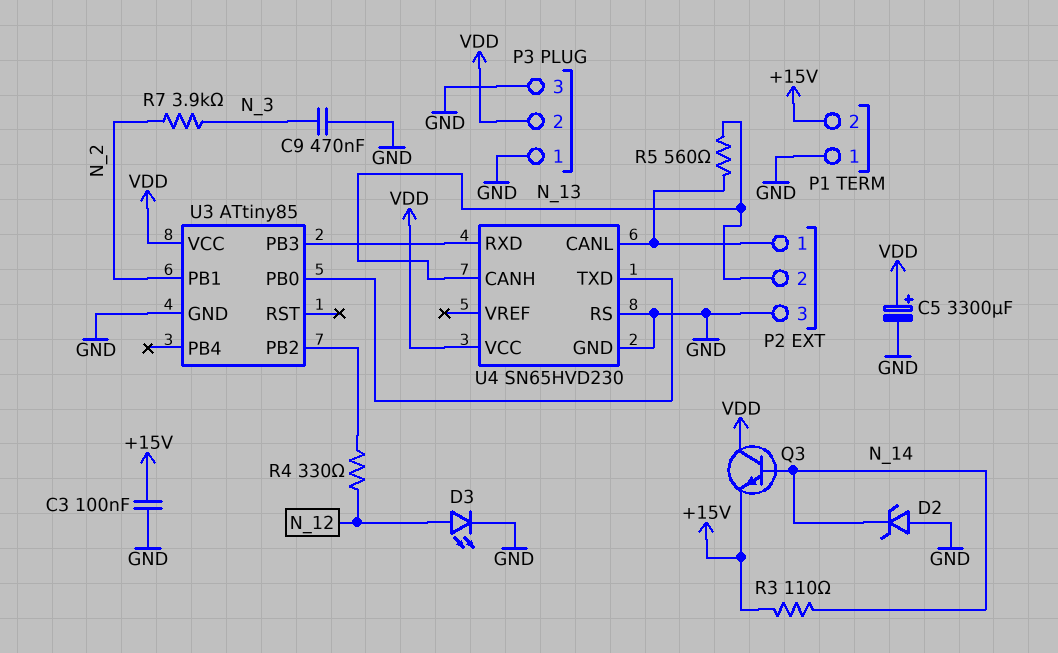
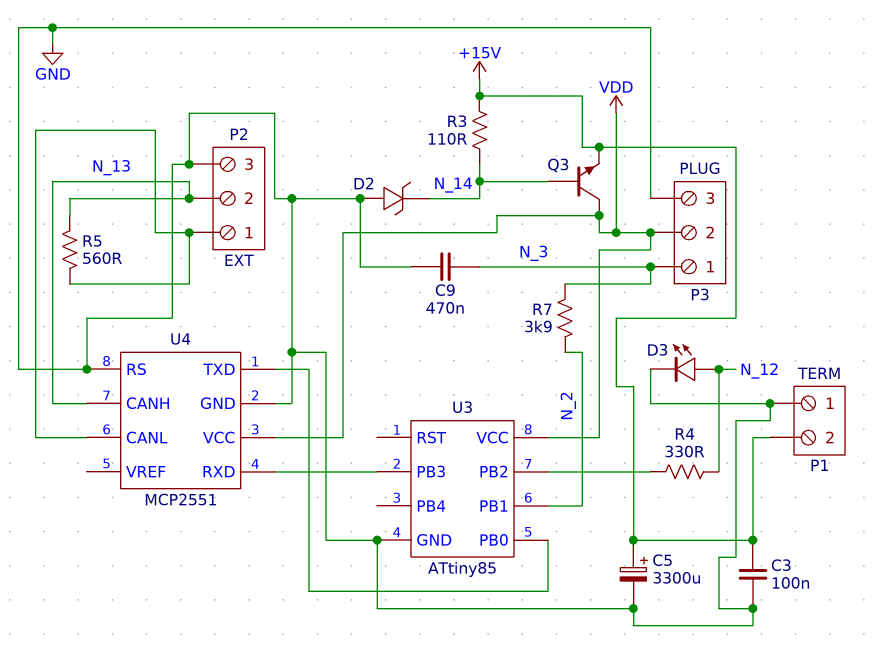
C5: 3300uF (plus VDD, minus GND) -> 3300uF (plus +15V, minus GND)
P3 pin 1: GND -> N_3
U4: SN65HVD230 -> MCP2551

